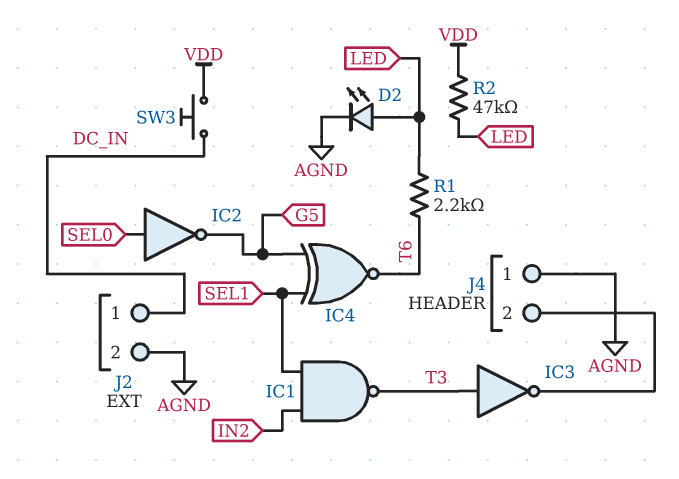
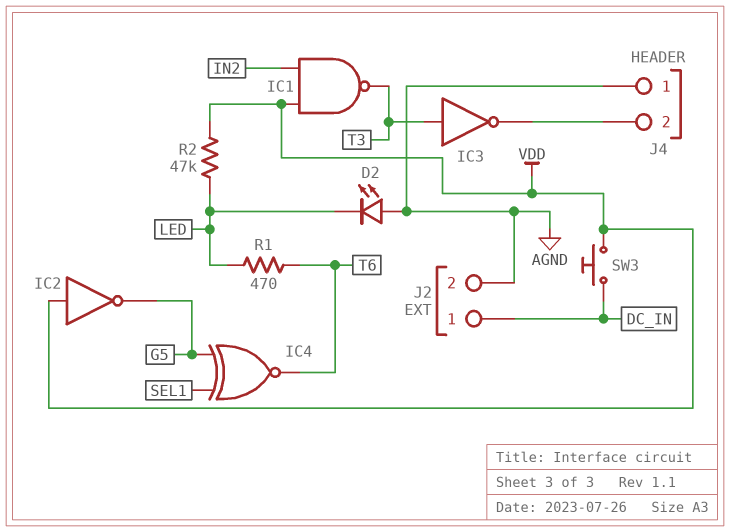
D2: LED (A LED, K AGND) -> LED (A AGND, K LED)
IC1: NAND (in IN2, in SEL1, out T3) -> NAND (in IN2, in VDD, out T3)
IC2: NOT (in SEL0, out G5) -> NOT (in VDD, out G5)
R1: 2.2k (LED, T6) -> 470 (LED, T6)

